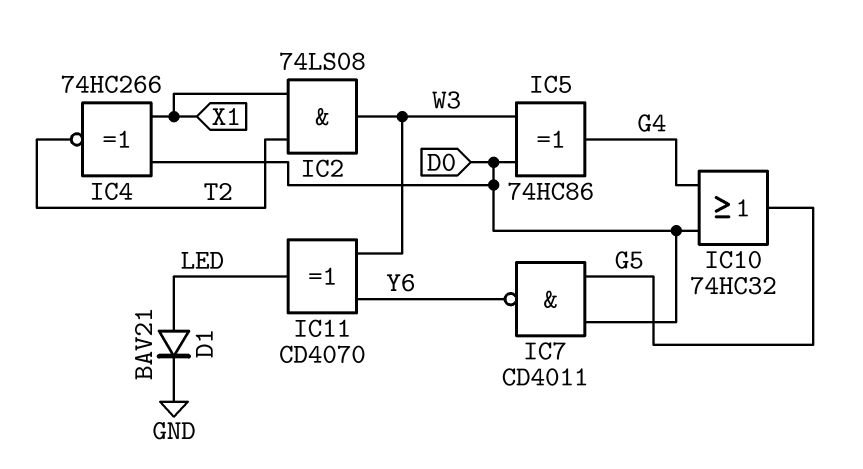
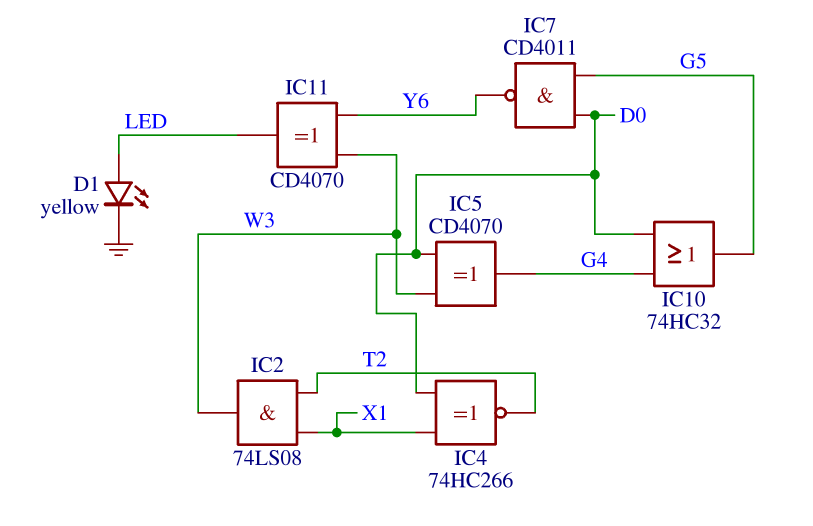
D1: diode BAV21 (A LED, K GND) -> LED yellow (A LED, K GND)
IC5: XOR 74HC86 (in D0, in W3, out G4) -> XOR CD4070 (in D0, in W3, out G4)

